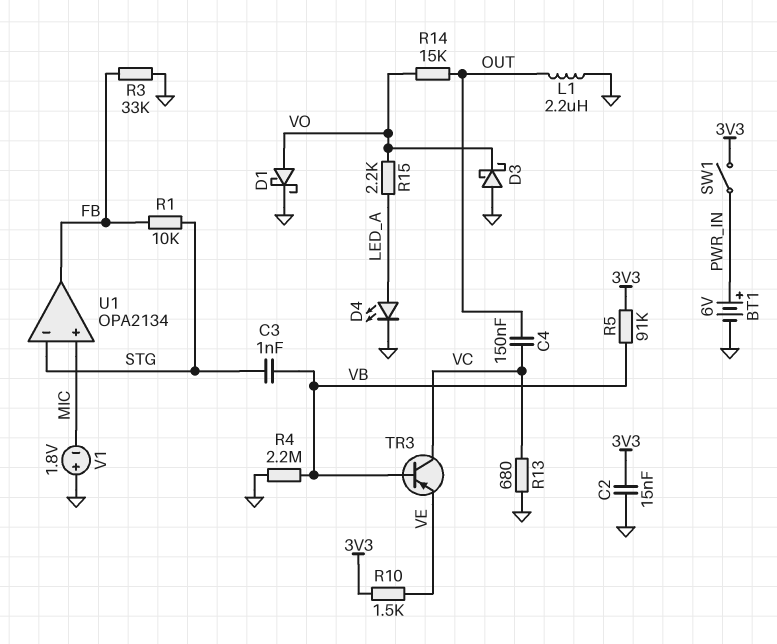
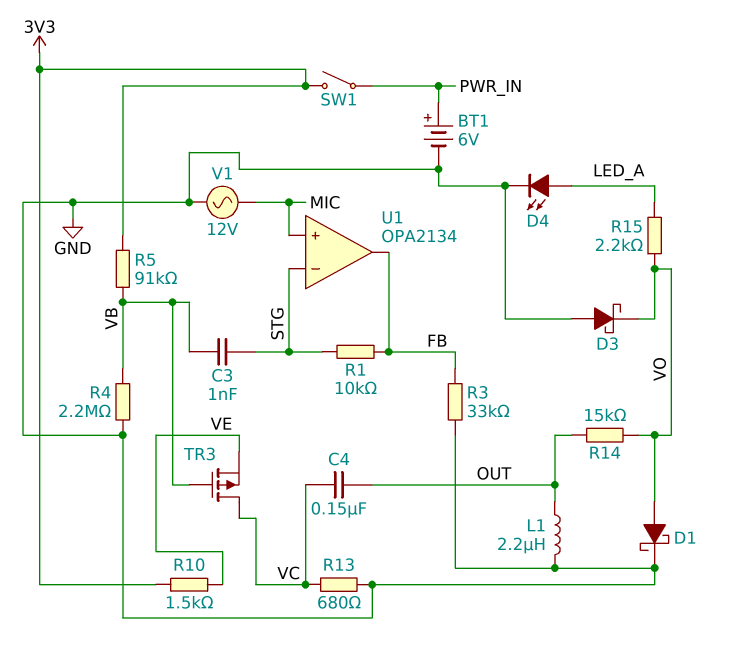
C2: 15nF (3V3, GND) -> none
TR3: PNP (B VB, C VC, E VE) -> PMOS (G VB, D VC, S VE)
V1: 1.8V (plus GND, minus MIC) -> AC 12V (GND, MIC)

